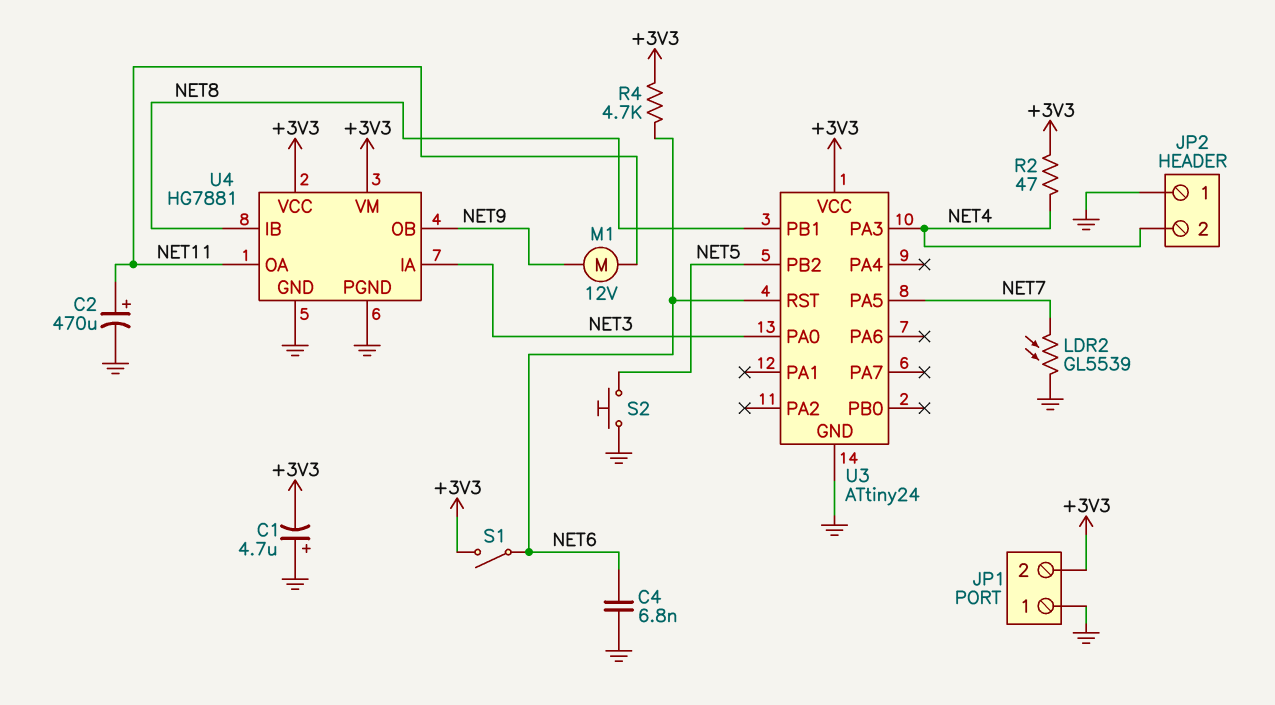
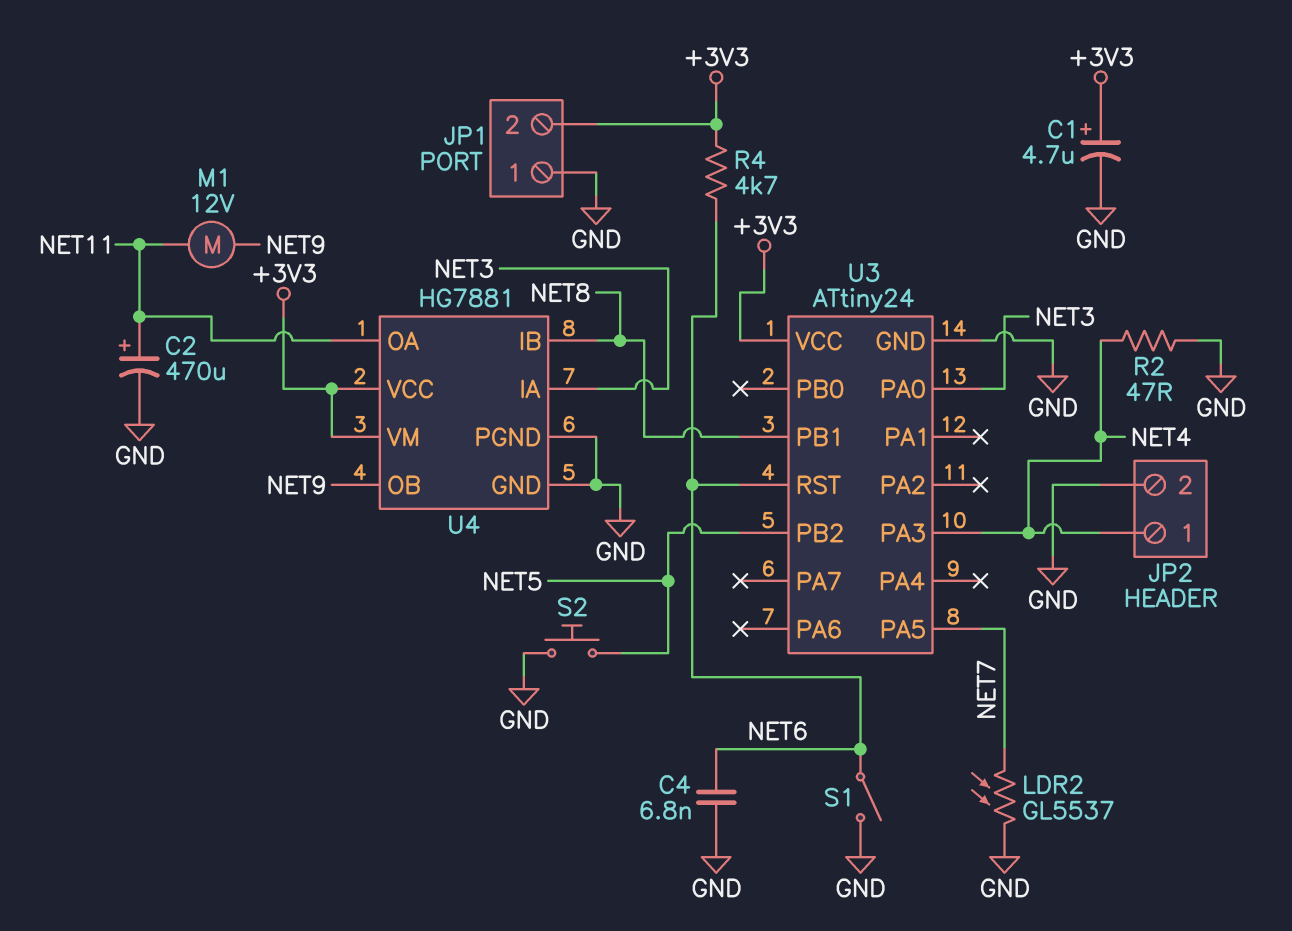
C1: 4.7uF (plus GND, minus +3V3) -> 4.7uF (plus +3V3, minus GND)
JP2 pin 1: GND -> NET4
JP2 pin 2: NET4 -> GND
LDR2: GL5539 (GND, NET7) -> GL5537 (GND, NET7)
R2: 47 (+3V3, NET4) -> 47 (GND, NET4)
S1: switch (+3V3, NET6) -> switch (GND, NET6)

